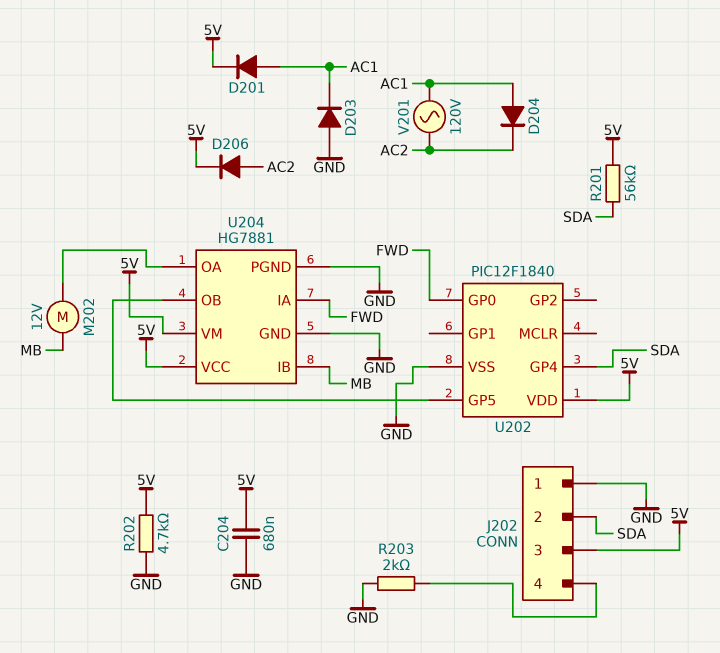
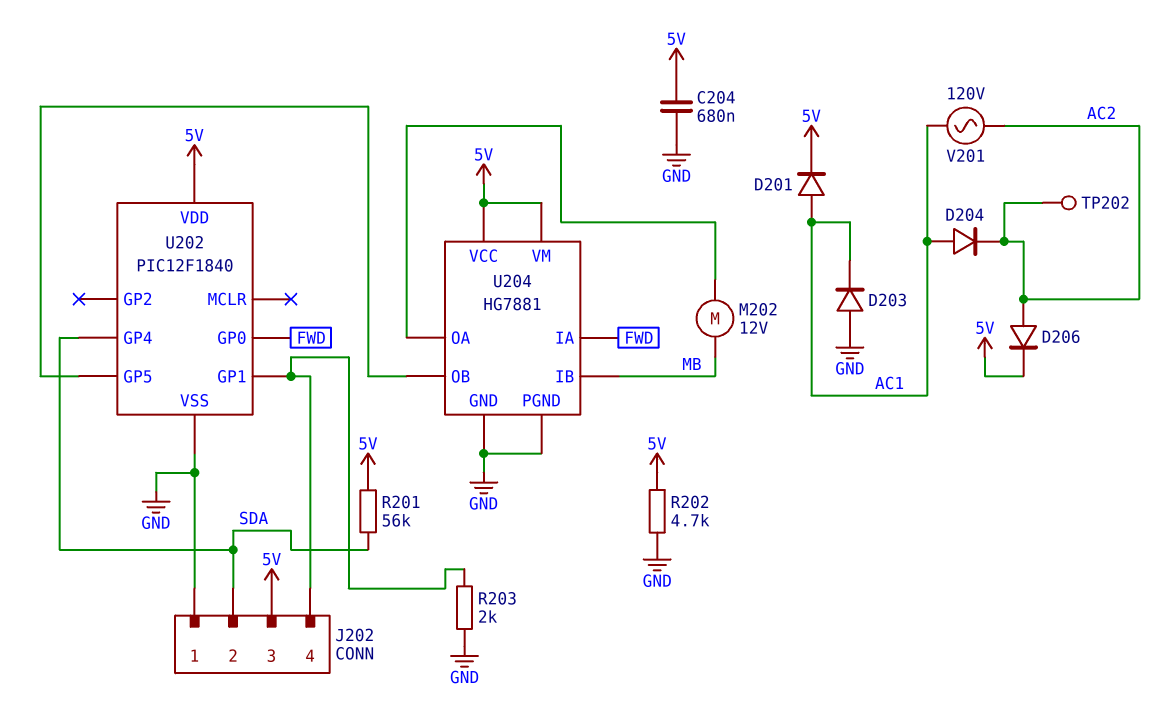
TP202: none -> test point (AC2)
U202 pin GP1: none -> J202/4

